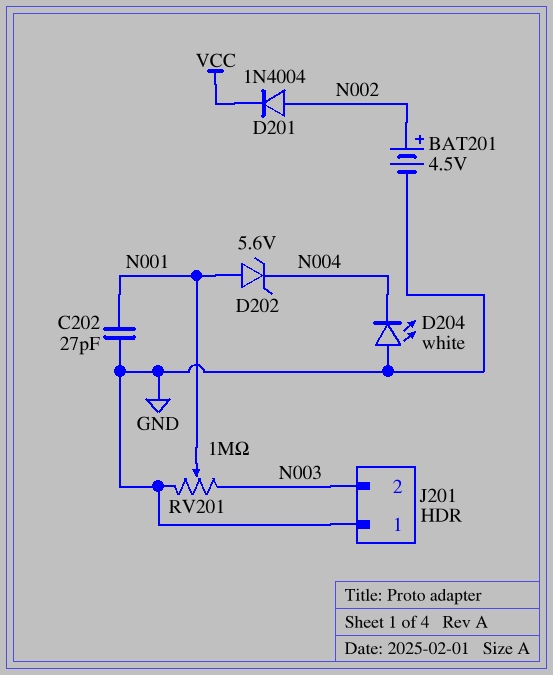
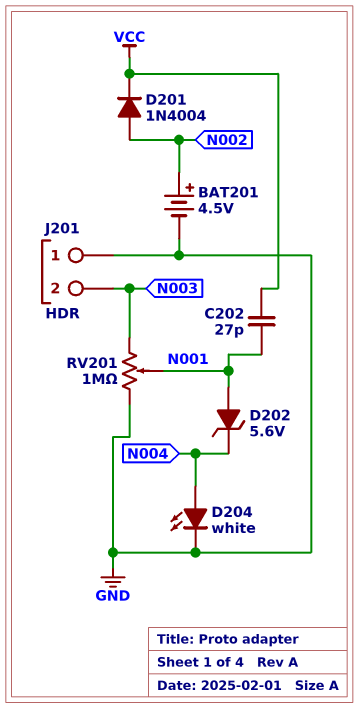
C202: 27pF (GND, N001) -> 27pF (N001, VCC)
D204: LED white (A GND, K N004) -> LED white (A N004, K GND)

